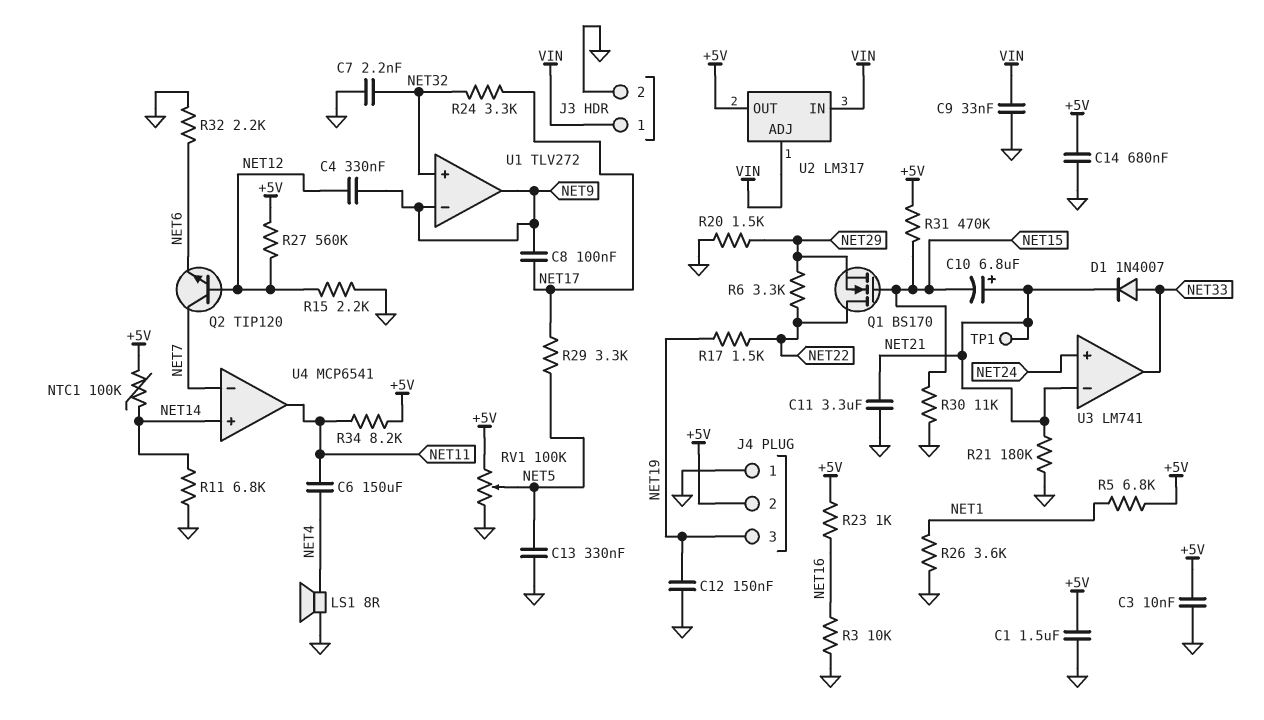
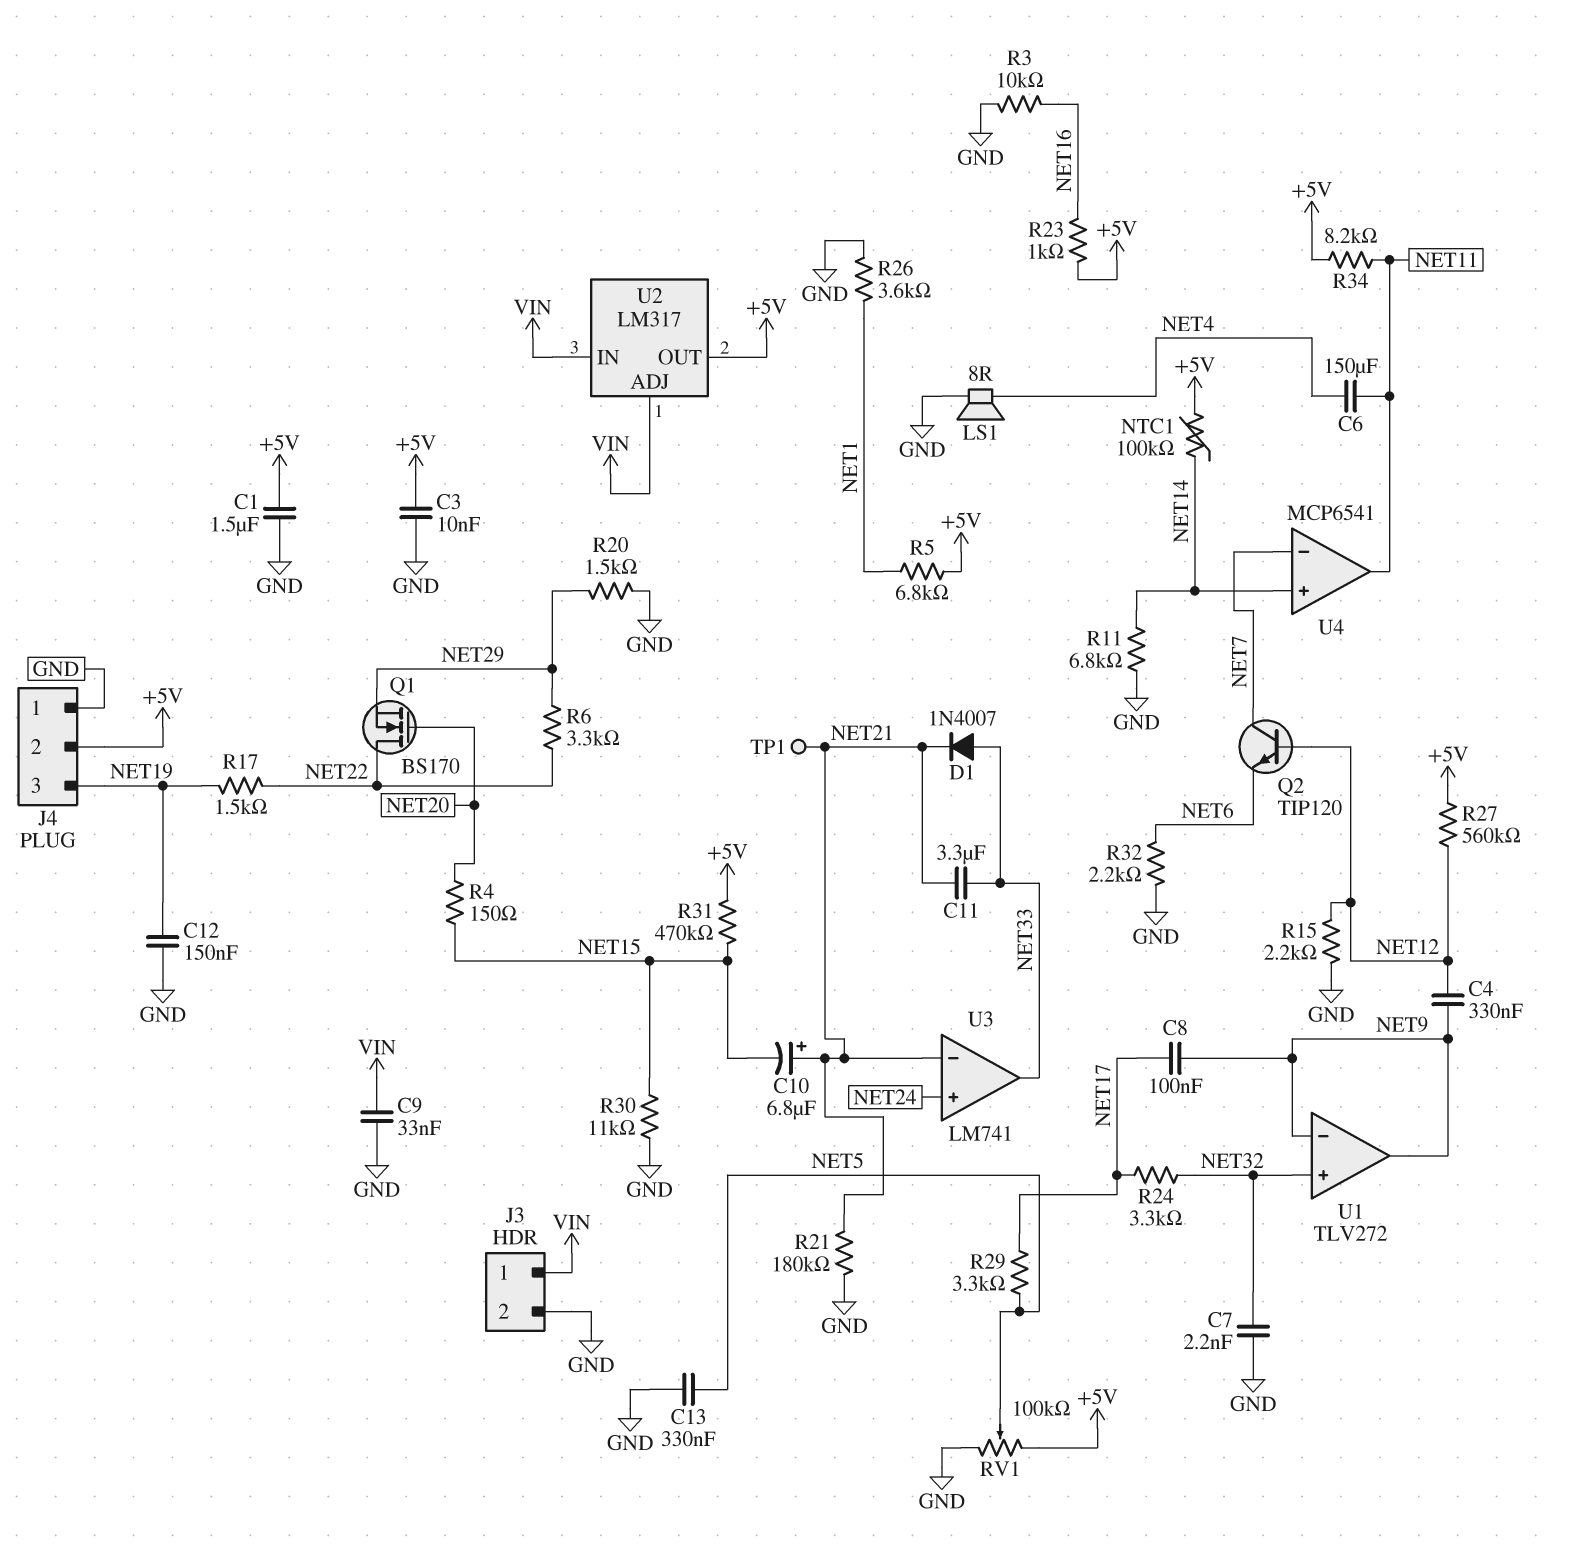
C11: 3.3uF (GND, NET21) -> 3.3uF (NET21, NET33)
C14: 680nF (+5V, GND) -> none
Q1: NMOS BS170 (G NET15, D NET22, S NET29) -> NMOS BS170 (G NET20, D NET22, S NET29)
R4: none -> 150 (NET15, NET20)

